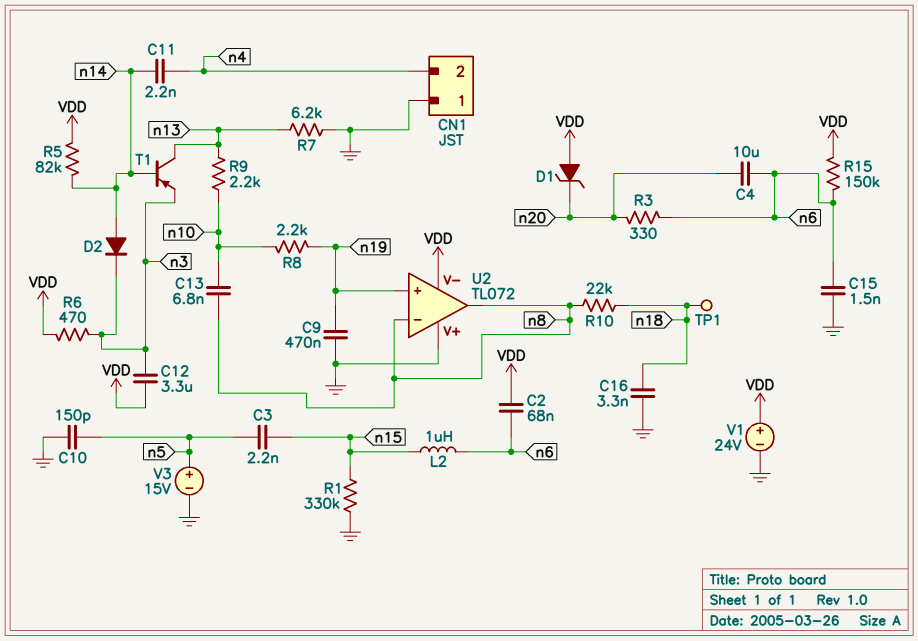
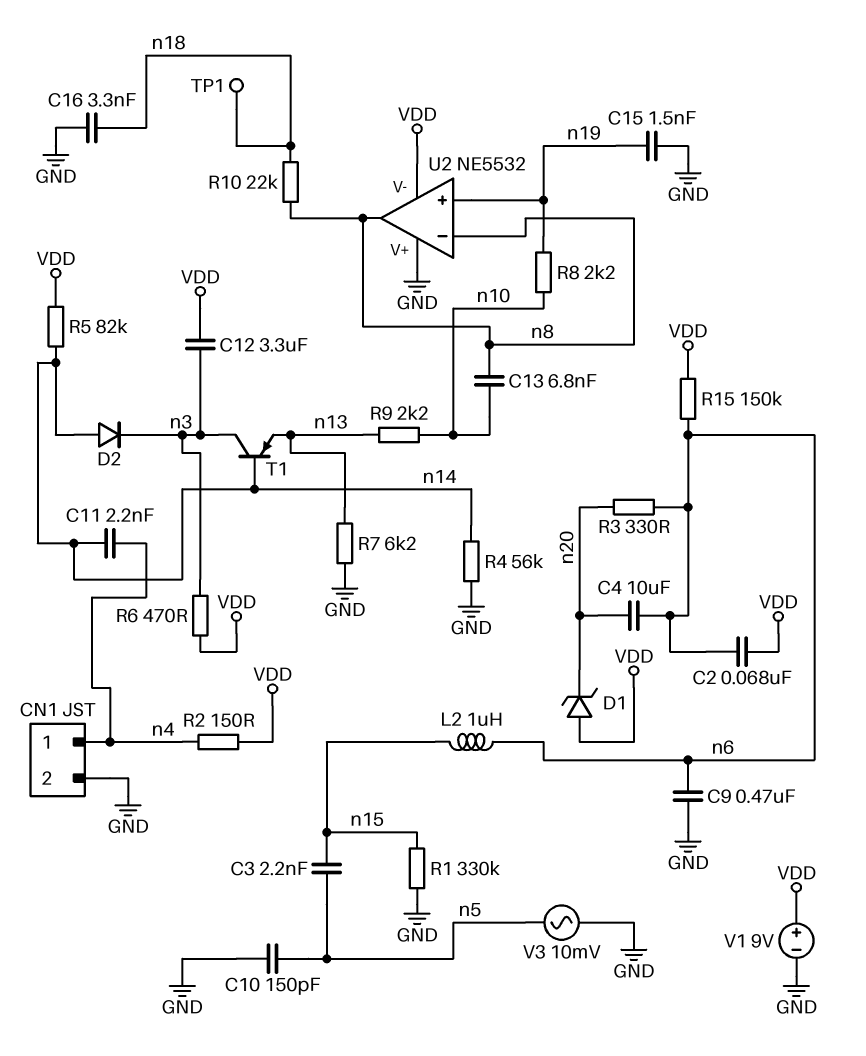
C9: 470nF (GND, n19) -> 470nF (GND, n6)
C15: 1.5nF (GND, n6) -> 1.5nF (GND, n19)
CN1 pin 1: GND -> n4
CN1 pin 2: n4 -> GND
R2: none -> 150 (VDD, n4)
R4: none -> 56k (GND, n14)
T1: PNP (B n14, C n13, E n3) -> PNP (B n14, C n3, E n13)
U2: TL072 -> NE5532
V1: 24V (plus VDD, minus GND) -> 9V (plus VDD, minus GND)
V3: 15V (plus n5, minus GND) -> AC 10mV (GND, n5)

